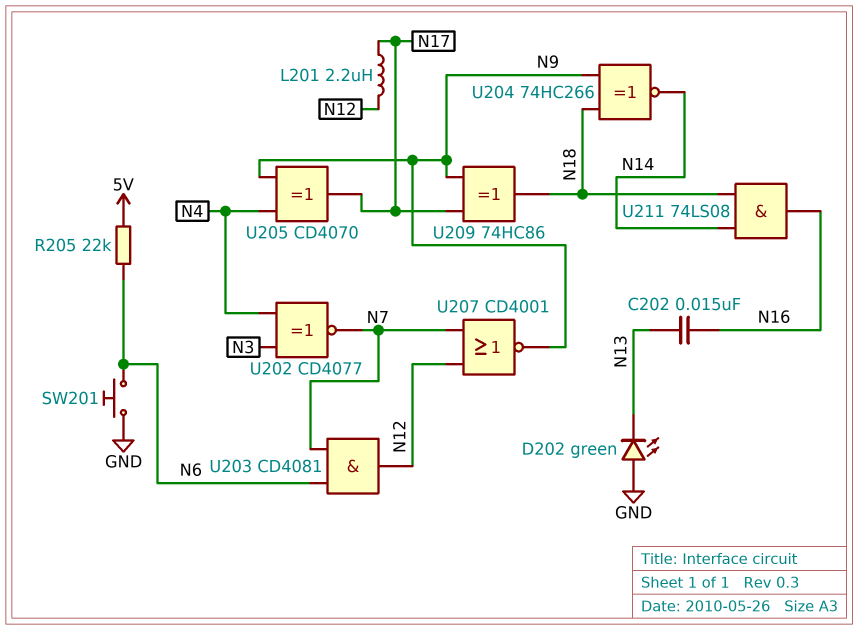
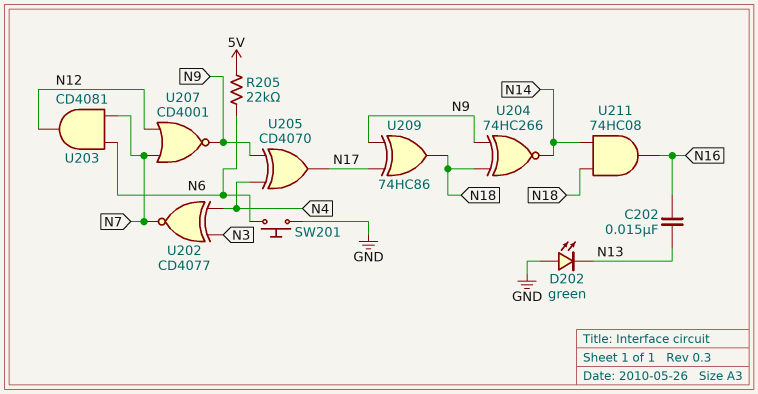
L201: 2.2uH (N12, N17) -> none
U211: AND 74LS08 (in N14, in N18, out N16) -> AND 74HC08 (in N14, in N18, out N16)

